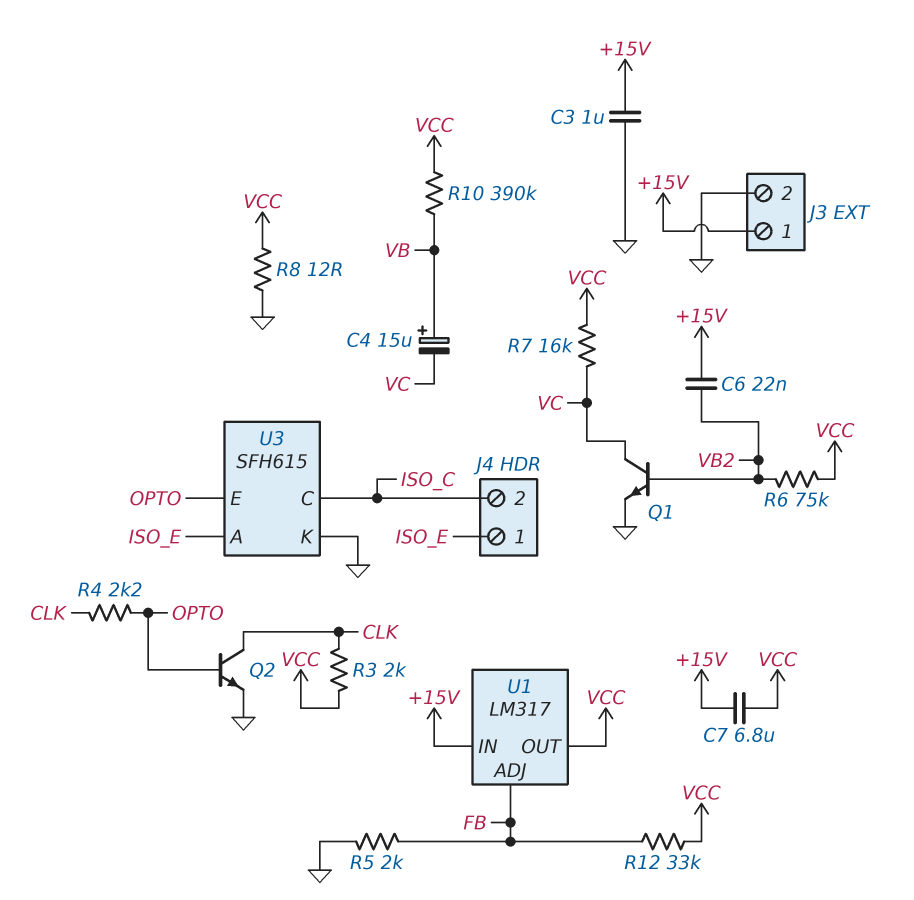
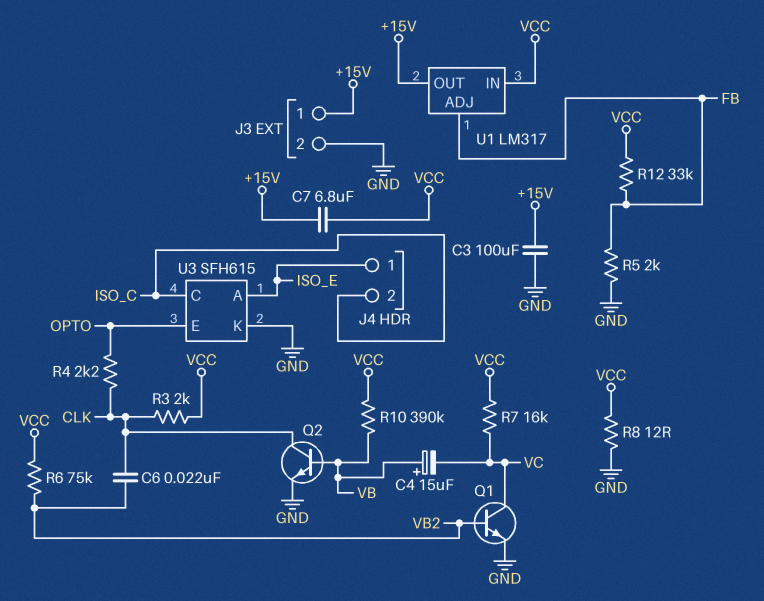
C3: 1uF (+15V, GND) -> 100uF (+15V, GND)
C6: 22nF (+15V, VB2) -> 22nF (CLK, VB2)
Q2: NPN (B OPTO, C CLK, E GND) -> NPN (B VB, C CLK, E GND)
U1 pin IN: +15V -> VCC
U1 pin OUT: VCC -> +15V

